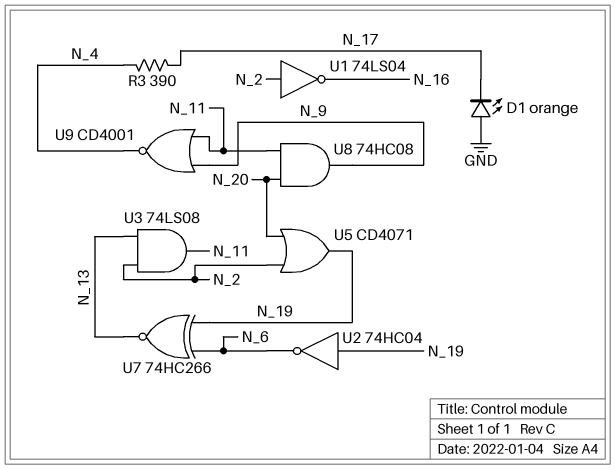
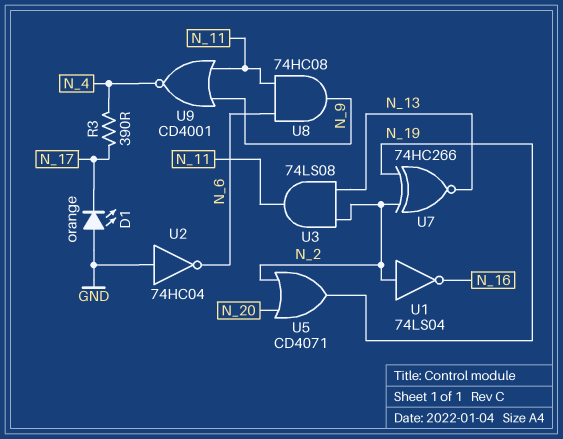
U2: NOT 74HC04 (in N_19, out N_6) -> NOT 74HC04 (in GND, out N_6)
U7: XNOR 74HC266 (in N_6, in N_19, out N_13) -> XNOR 74HC266 (in N_2, in N_19, out N_13)
U8: AND 74HC08 (in N_11, in N_20, out N_9) -> AND 74HC08 (in N_6, in N_11, out N_9)

